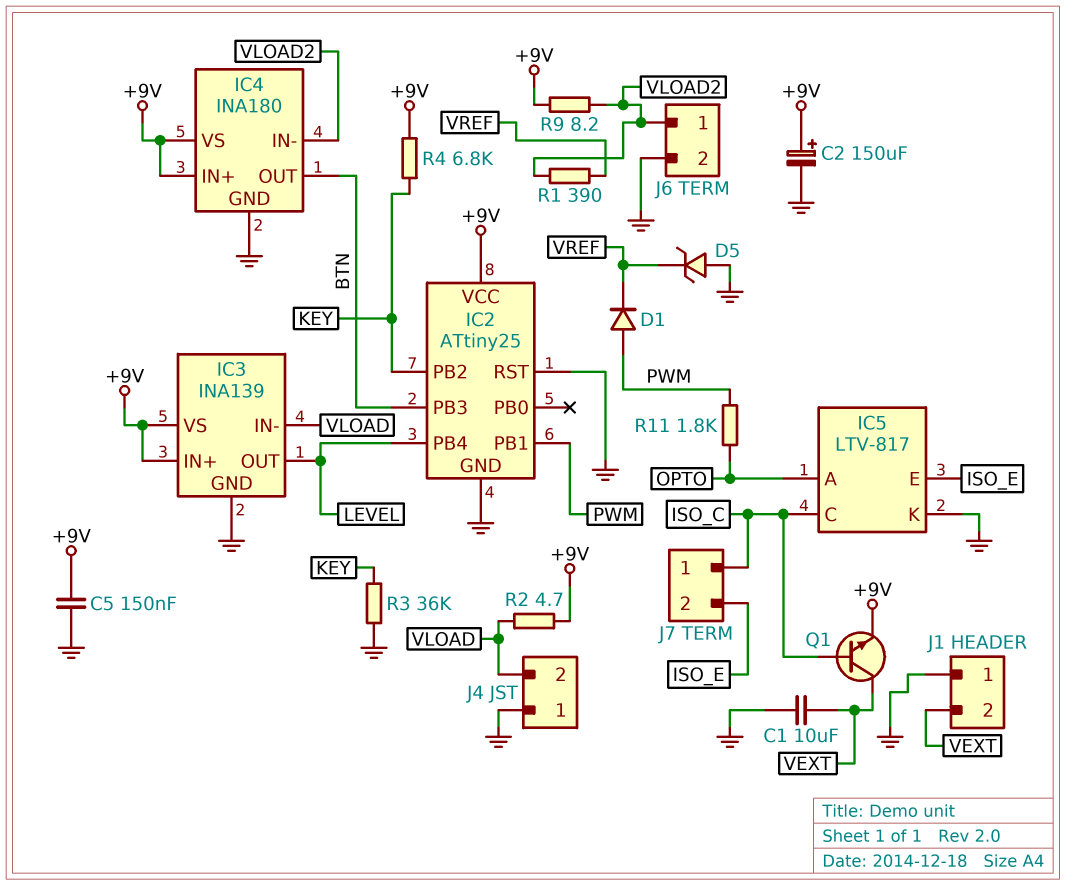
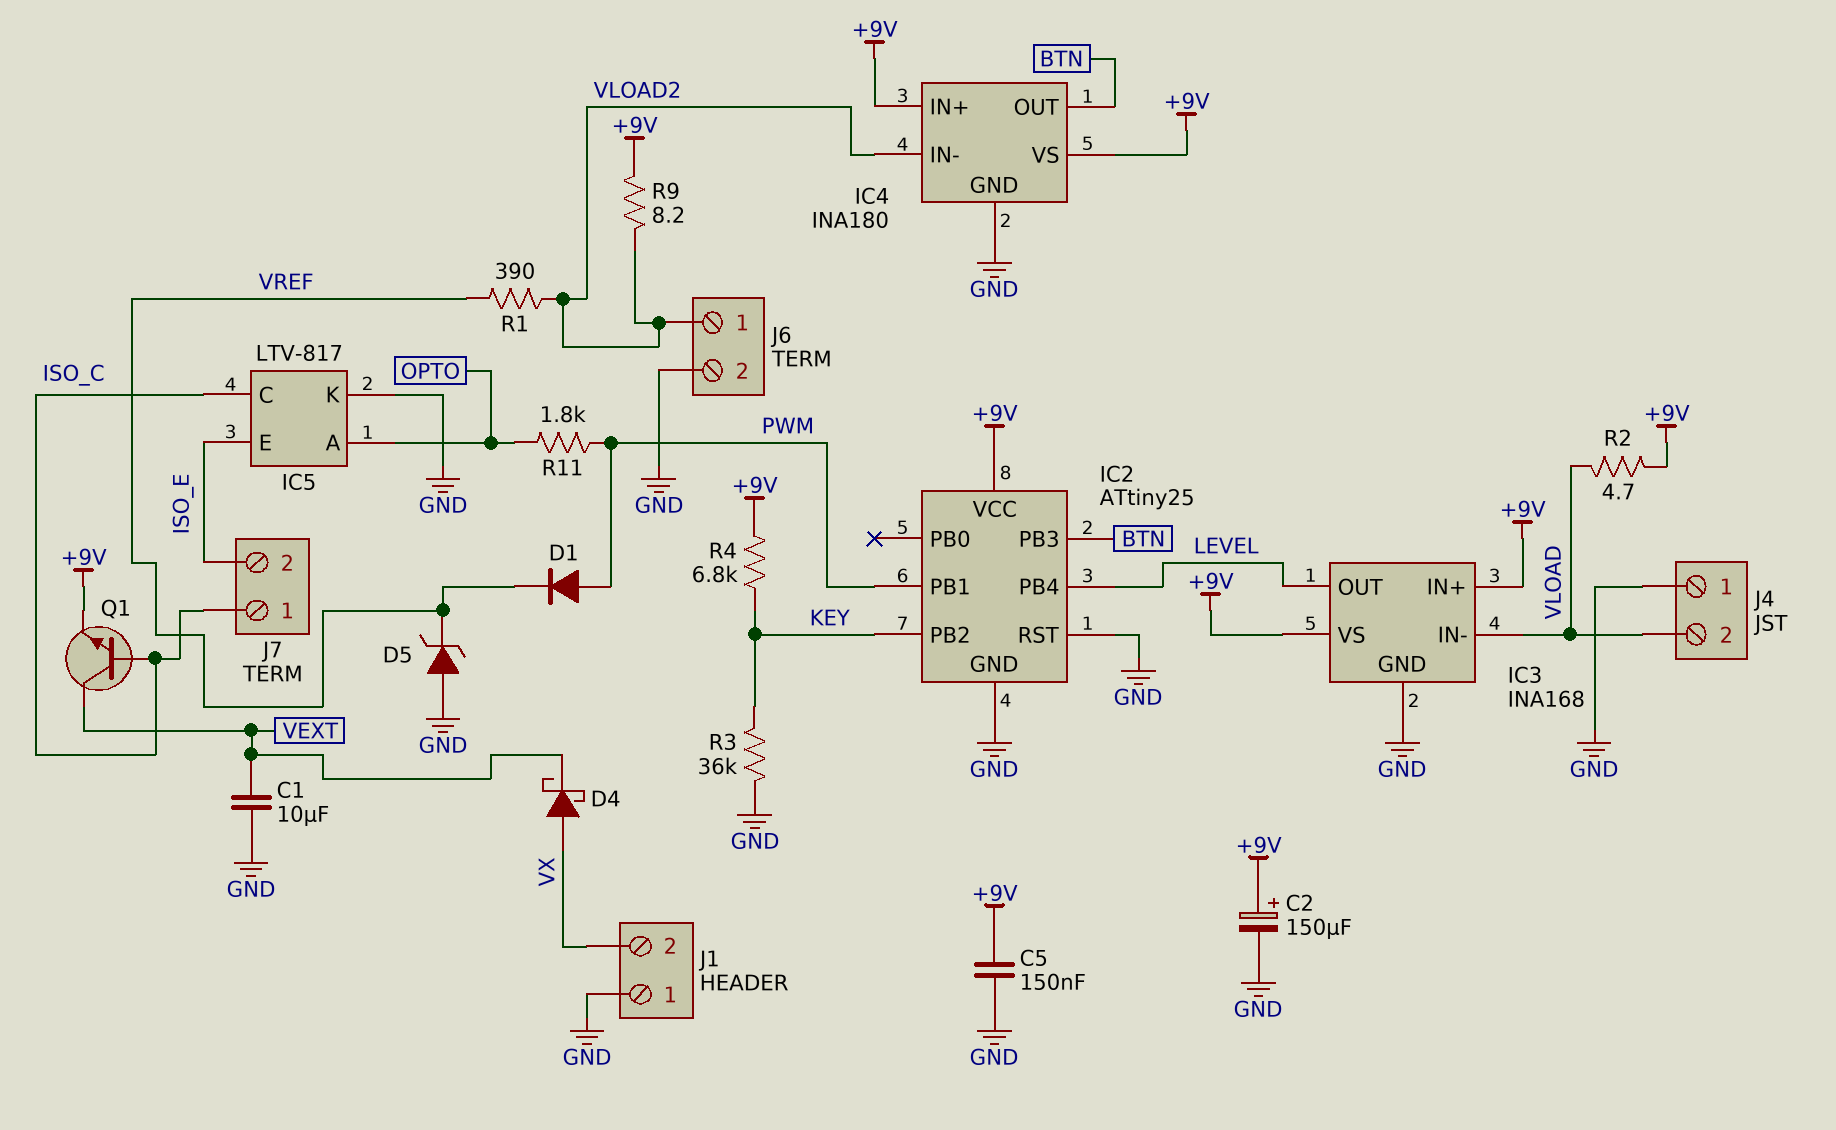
D4: none -> schottky (A VX, K VEXT)
IC3: INA139 -> INA168
J1 pin 2: VEXT -> VX

